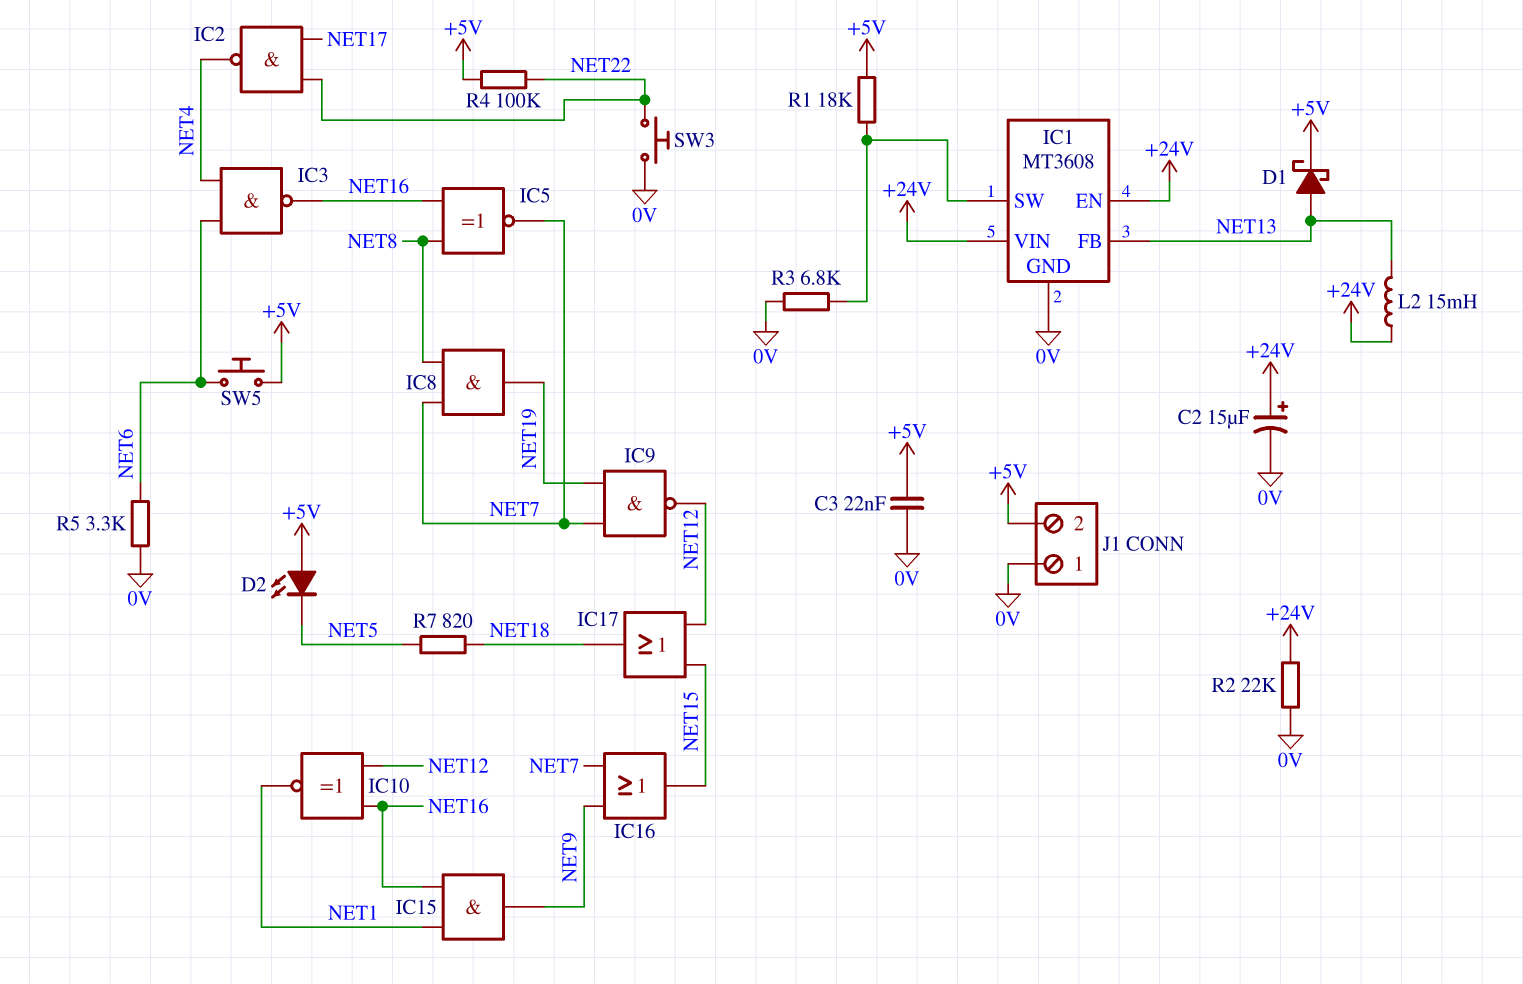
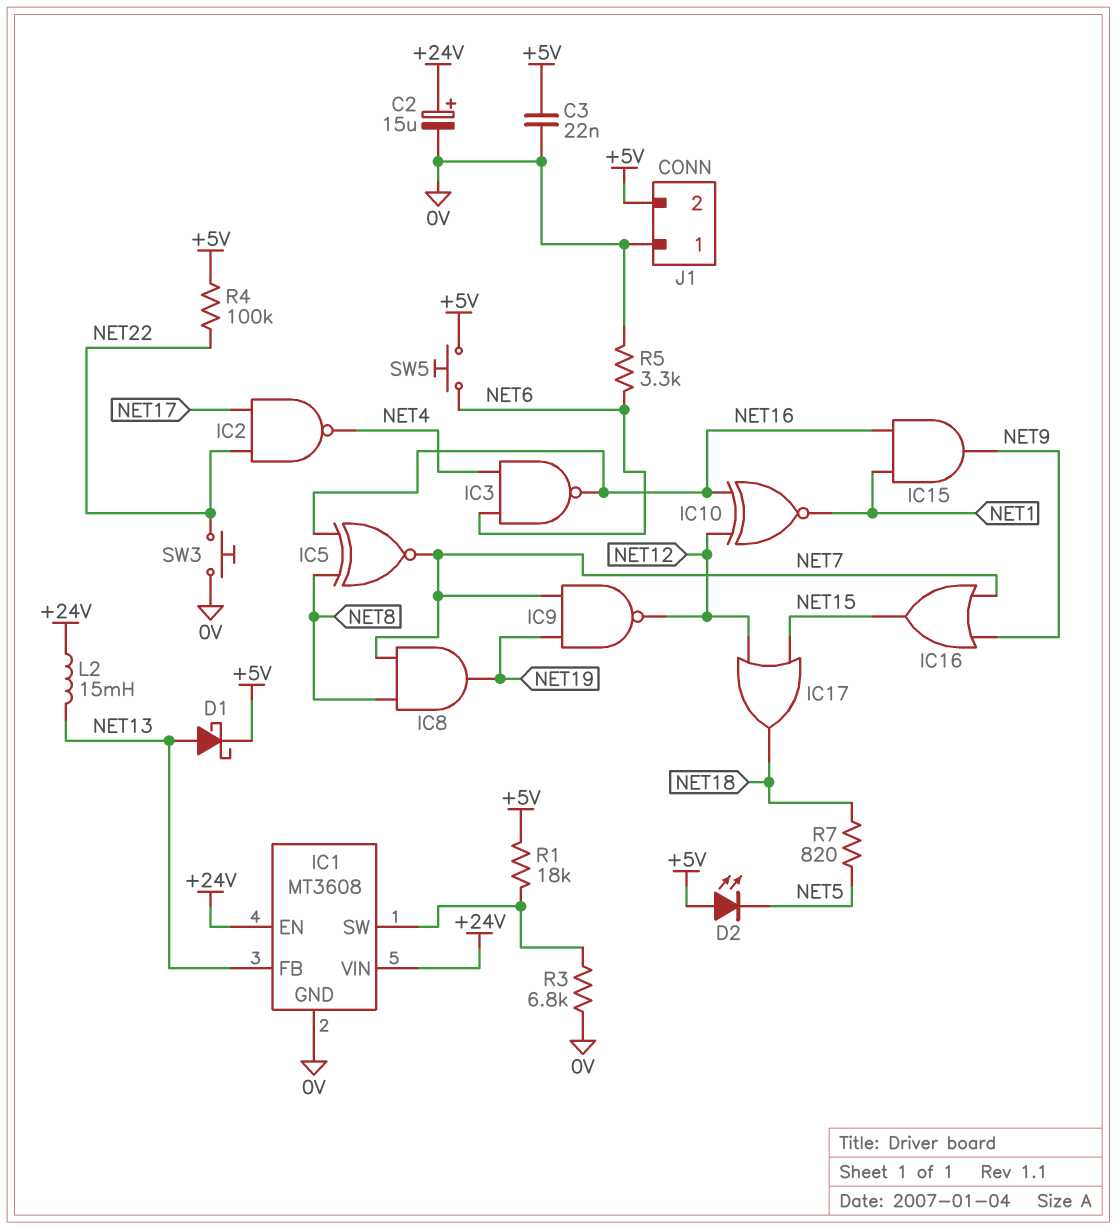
R2: 22k (+24V, 0V) -> none

